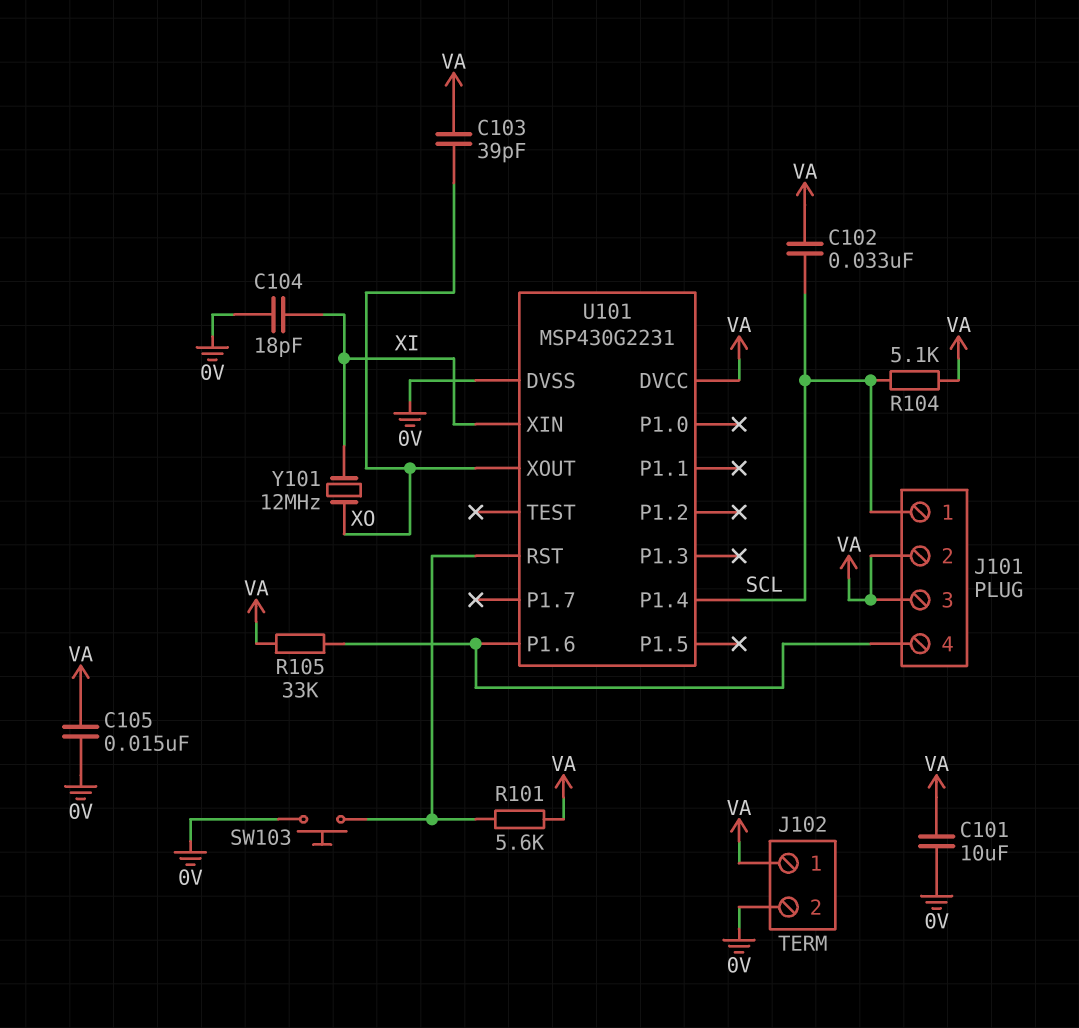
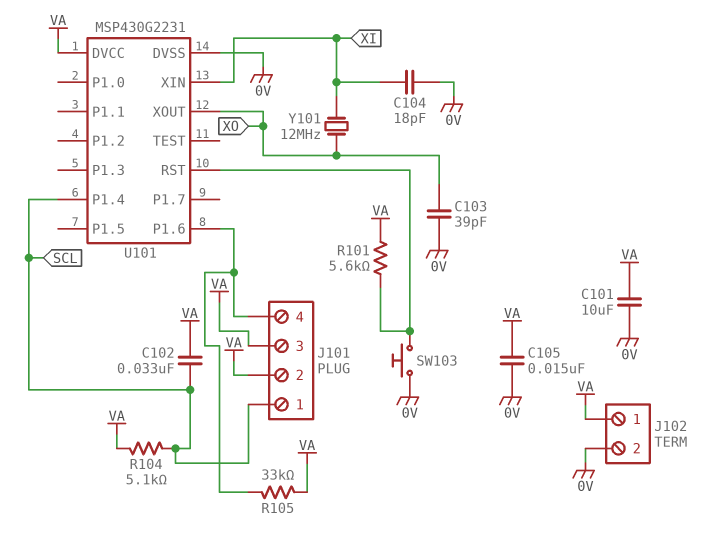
C103: 39pF (VA, XO) -> 39pF (0V, XO)

